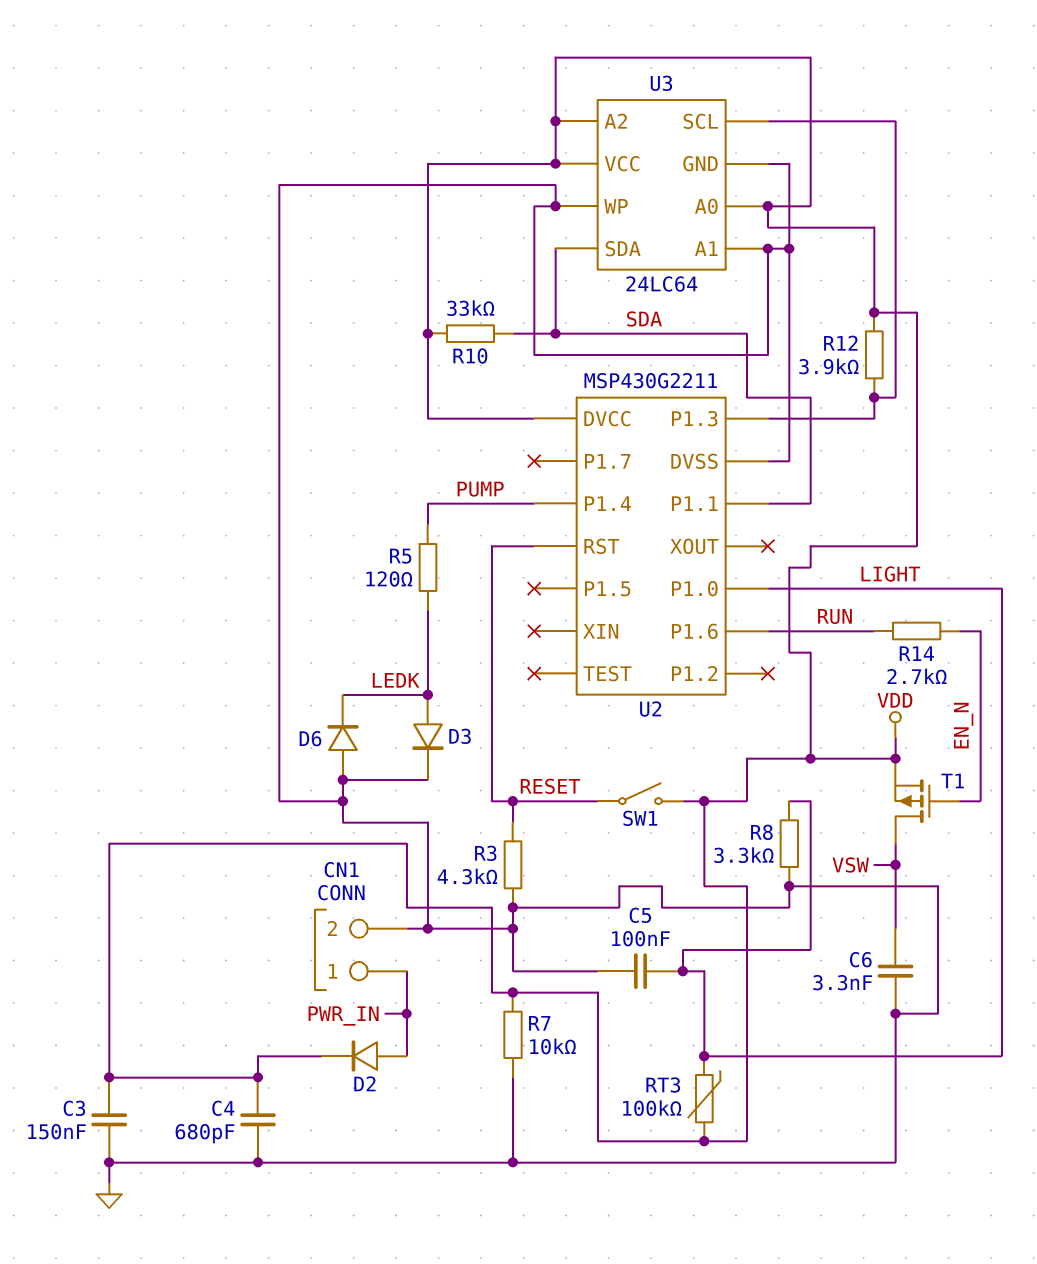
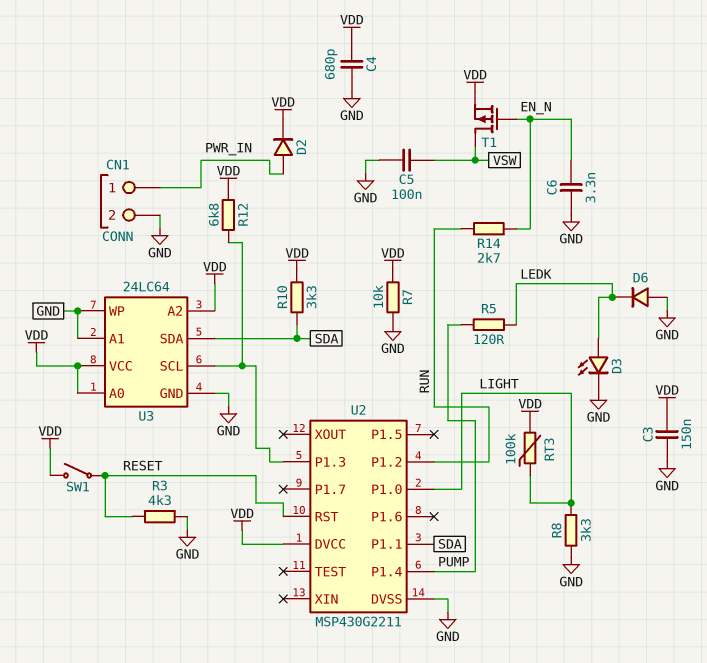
C5: 100nF (GND, LIGHT) -> 100nF (GND, VSW)
C6: 3.3nF (GND, VSW) -> 3.3nF (EN_N, GND)
D3: diode (A LEDK, K GND) -> LED (A LEDK, K GND)
R10: 33k (SDA, VDD) -> 3.3k (SDA, VDD)
R12: 3.9k (U2/P1.3, VDD) -> 6.8k (U2/P1.3, VDD)
U2 pin P1.2: none -> RUN
U2 pin P1.6: RUN -> none

